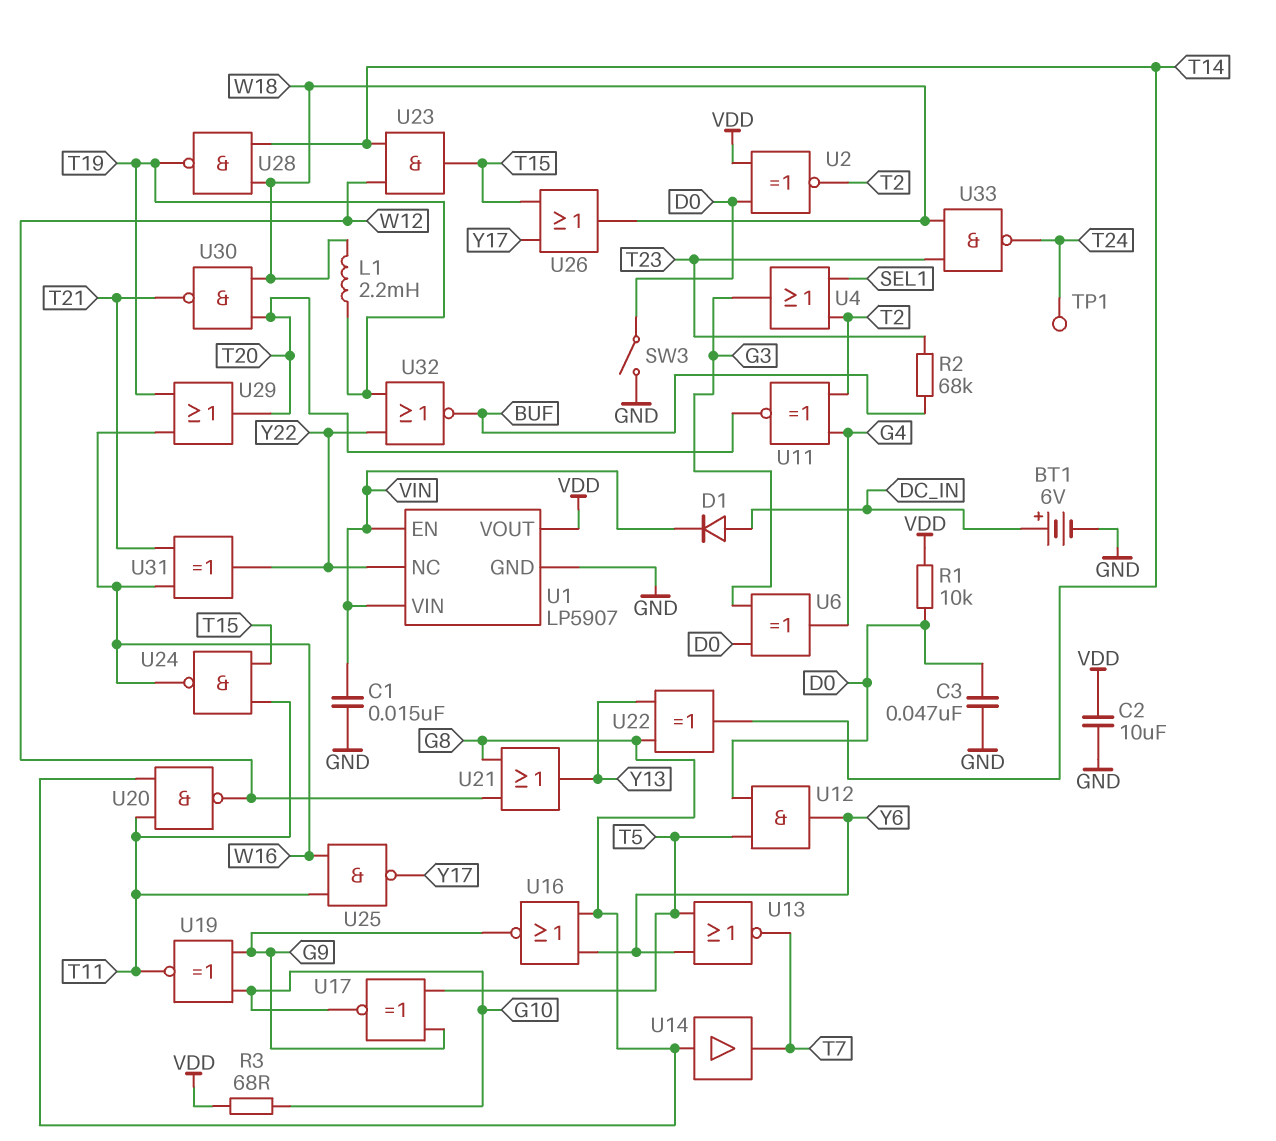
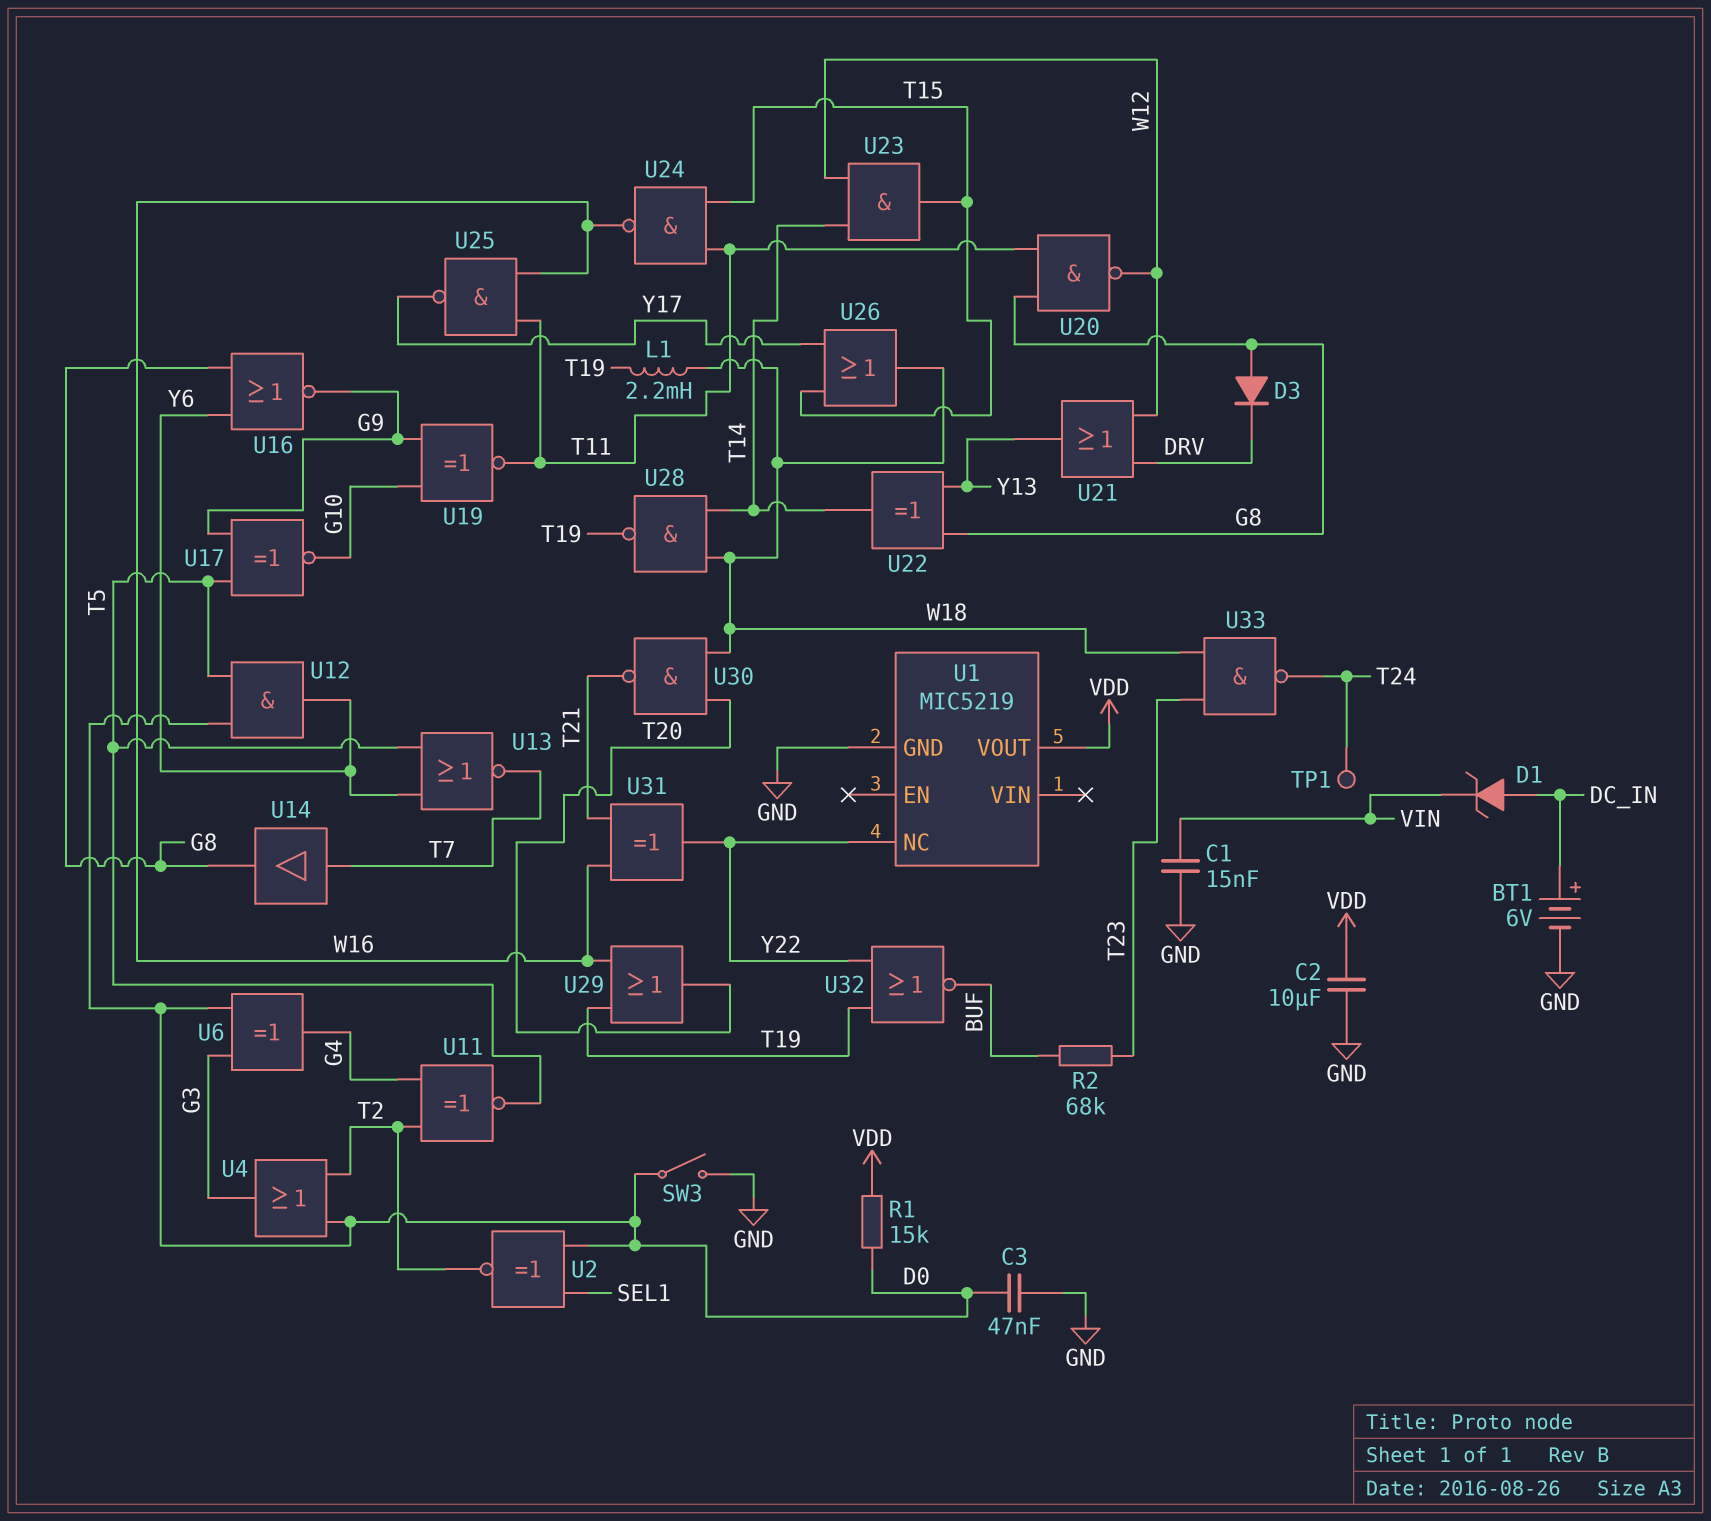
D1: diode (A DC_IN, K VIN) -> zener (A DC_IN, K VIN)
D3: none -> diode (A G8, K DRV)
R1: 10k (D0, VDD) -> 15k (D0, VDD)
R3: 68 (G10, VDD) -> none
U1: LP5907 -> MIC5219
U1 pin EN: VIN -> none
U1 pin VIN: VIN -> none
U2: XNOR (in D0, in VDD, out T2) -> XNOR (in D0, in SEL1, out T2)
U4: OR (in SEL1, in T2, out G3) -> OR (in D0, in T2, out G3)
U11: XNOR (in G4, in T2, out T20) -> XNOR (in G4, in T2, out T5)
U14: buffer (in G8, out T7) -> buffer (in T7, out G8)
U21: OR (in G8, in W12, out Y13) -> OR (in DRV, in W12, out Y13)

